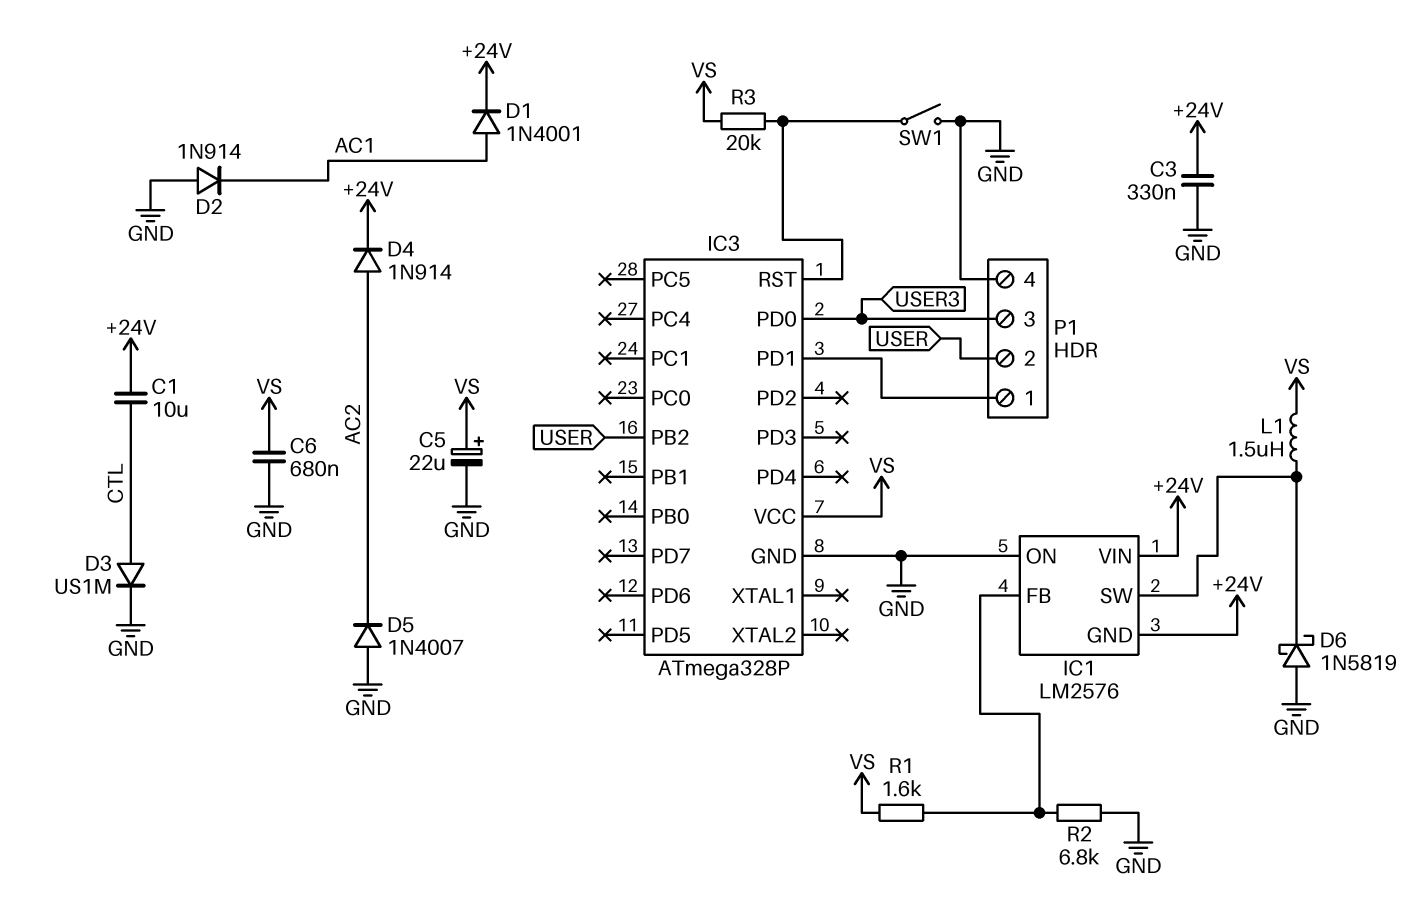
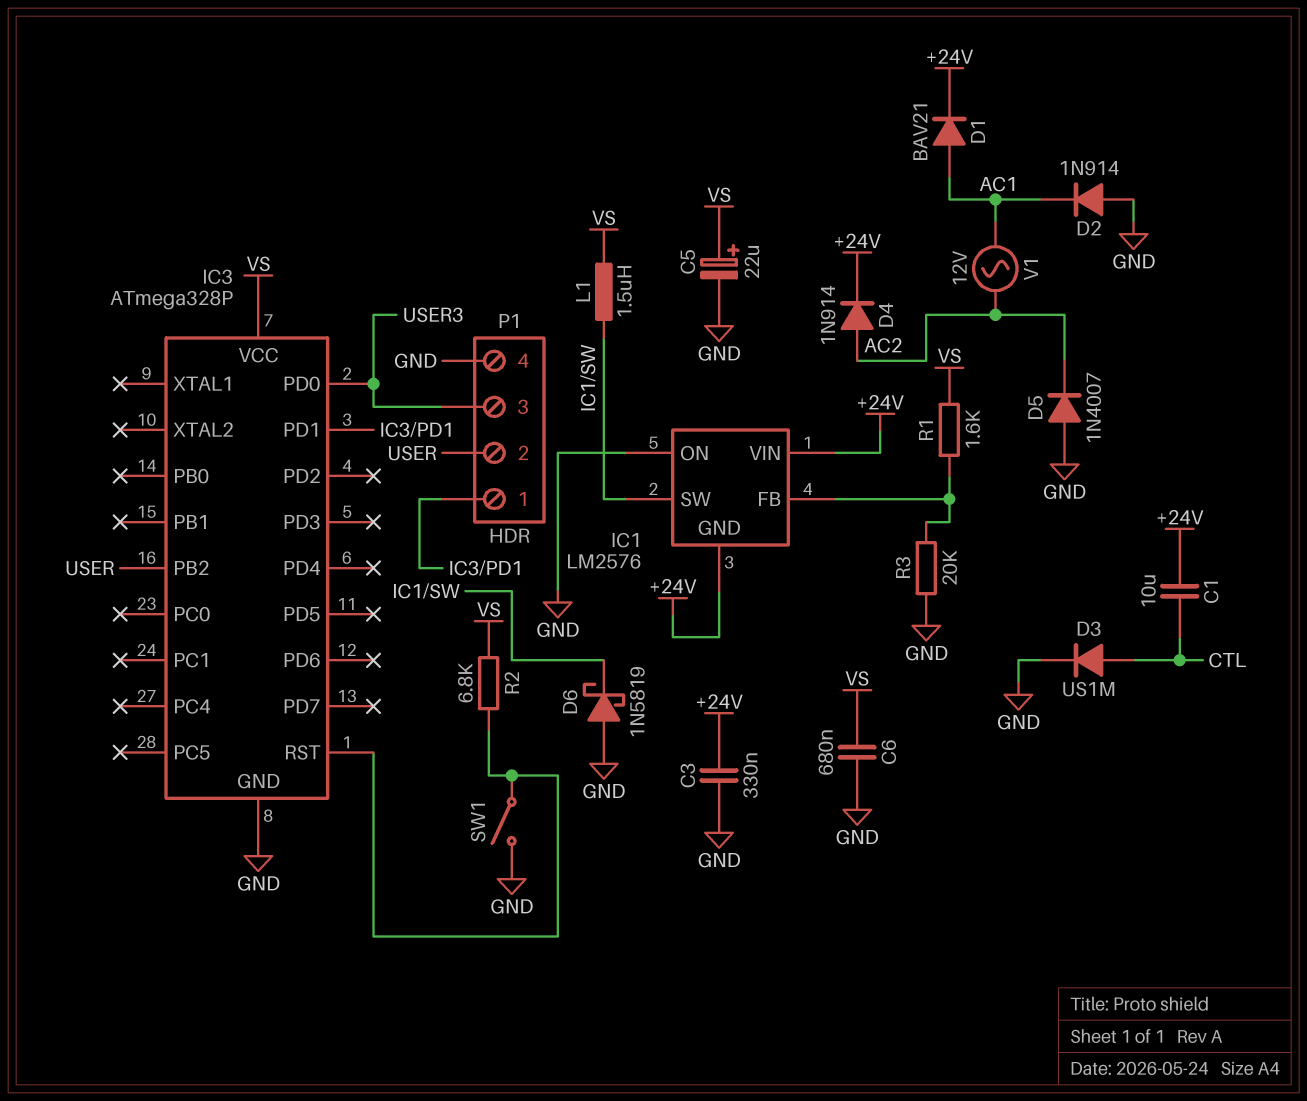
D1: diode 1N4001 (A AC1, K +24V) -> diode BAV21 (A AC1, K +24V)
R2: 6.8k (GND, IC1/FB) -> 6.8k (IC3/RST, VS)
R3: 20k (IC3/RST, VS) -> 20k (GND, IC1/FB)
V1: none -> AC 12V (AC1, AC2)

